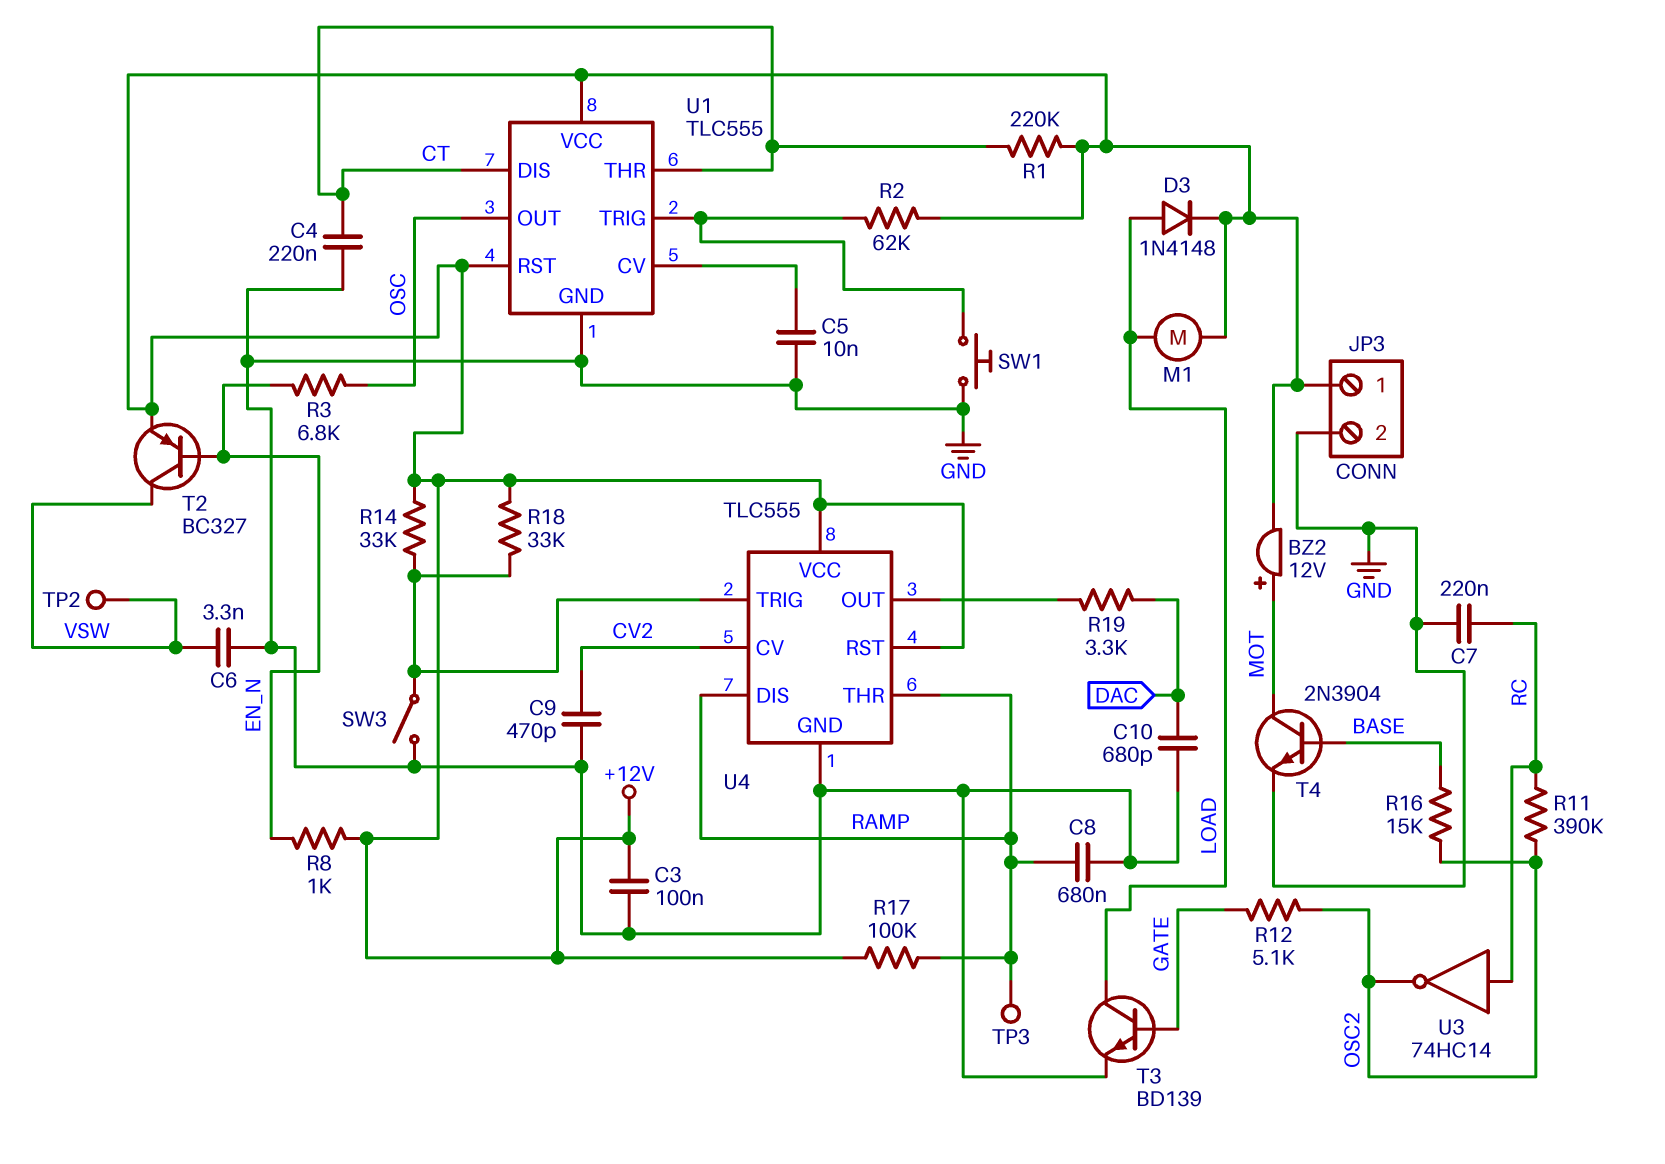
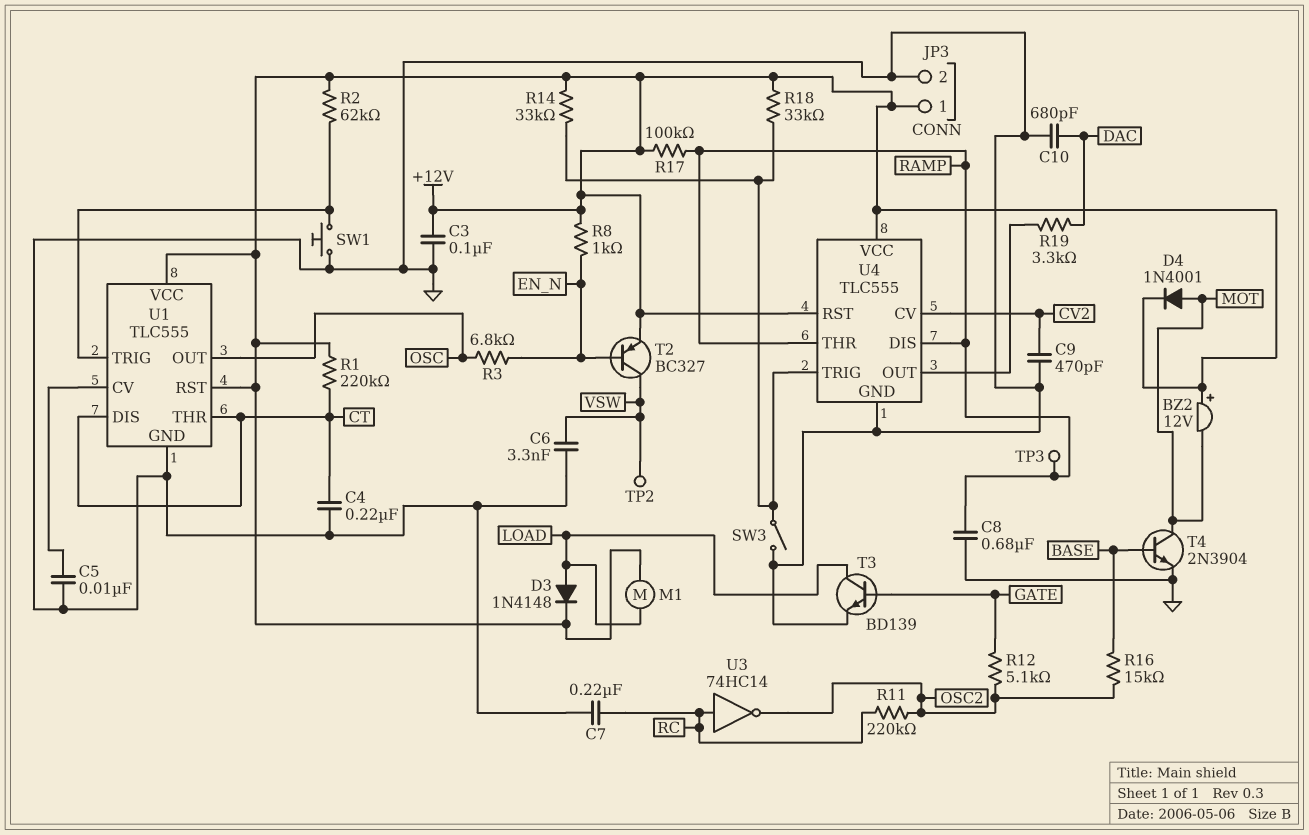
BZ2: buzzer 12V (plus MOT, minus +12V) -> buzzer 12V (plus +12V, minus MOT)
D4: none -> diode 1N4001 (A MOT, K +12V)
R11: 390k (OSC2, RC) -> 220k (OSC2, RC)

